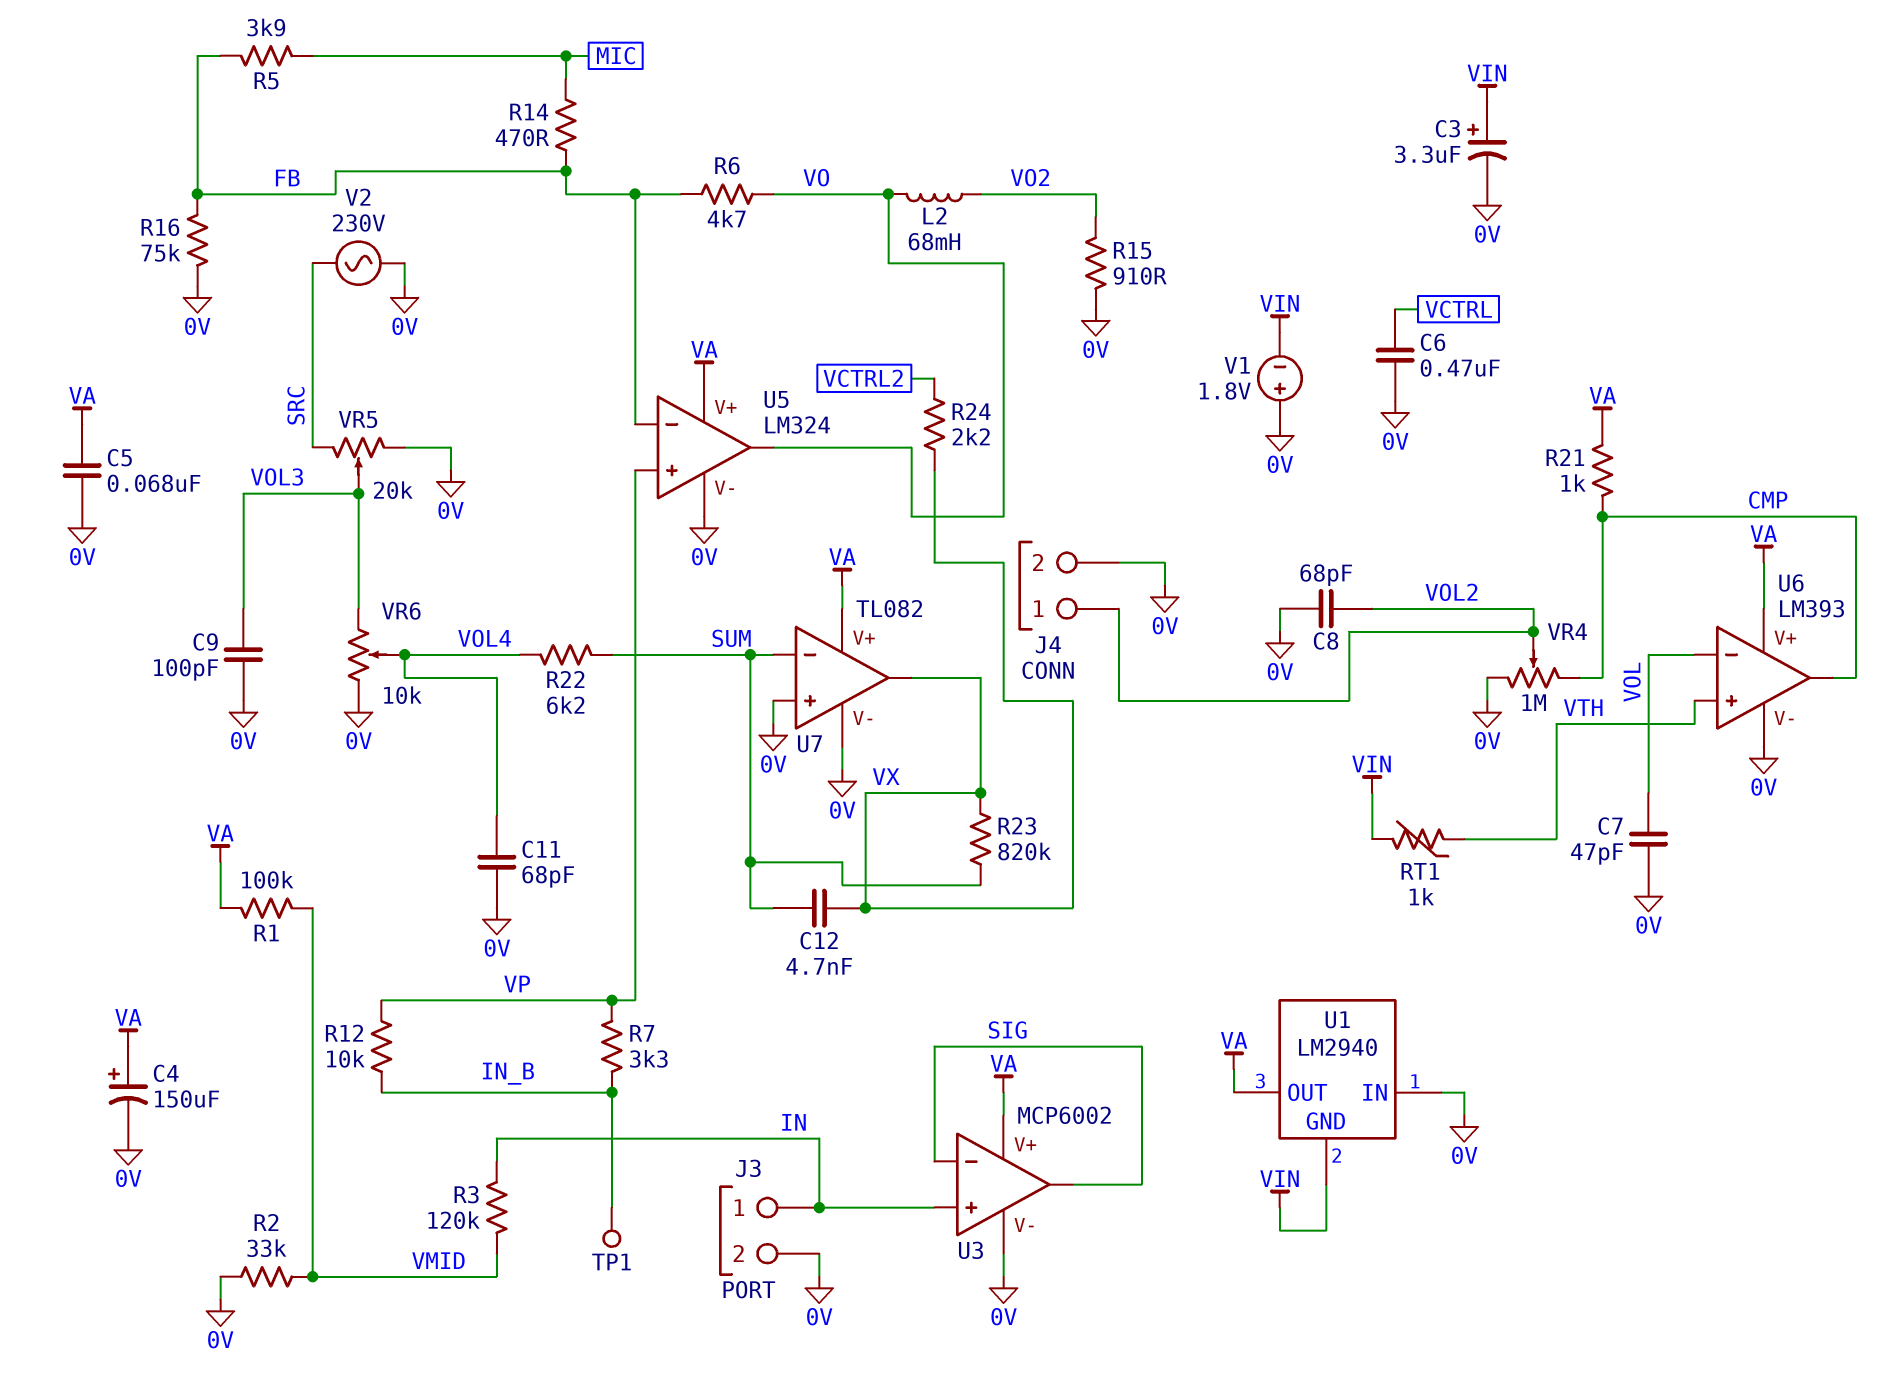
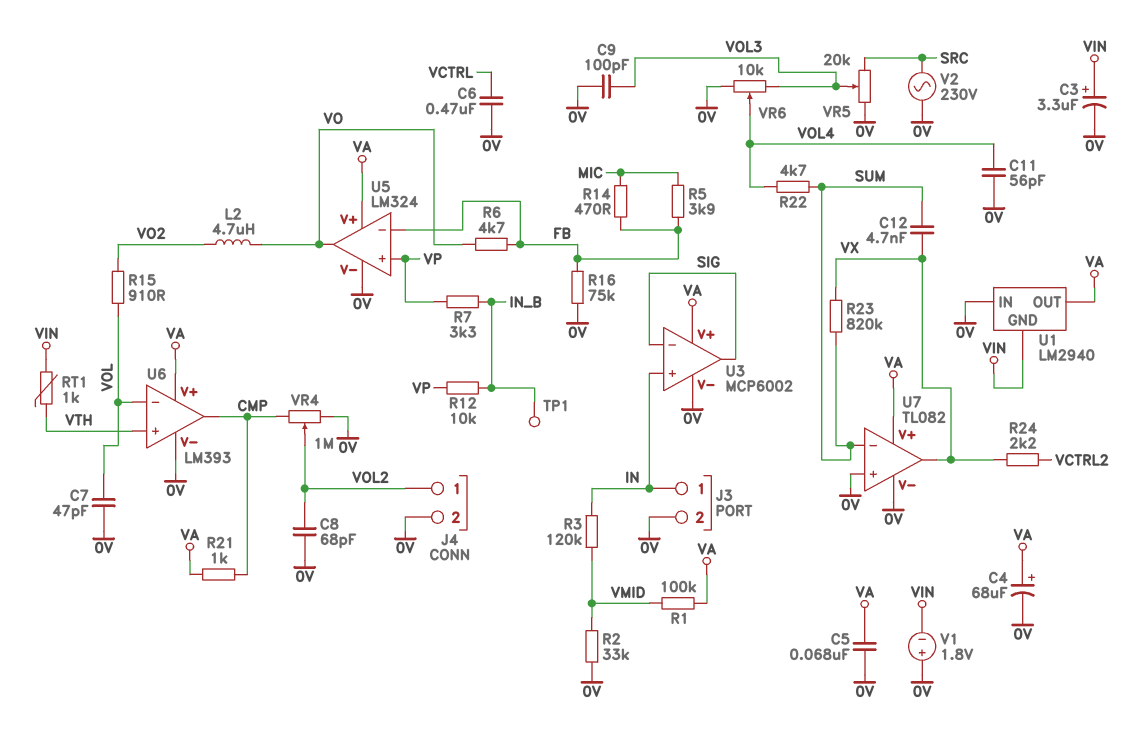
C4: 150uF (plus VA, minus 0V) -> 68uF (plus VA, minus 0V)
C11: 68pF (0V, VOL4) -> 56pF (0V, VOL4)
L2: 68mH (VO, VO2) -> 4.7uH (VO, VO2)
R15: 910 (0V, VO2) -> 910 (VO2, VOL)
R22: 6.2k (SUM, VOL4) -> 4.7k (SUM, VOL4)

